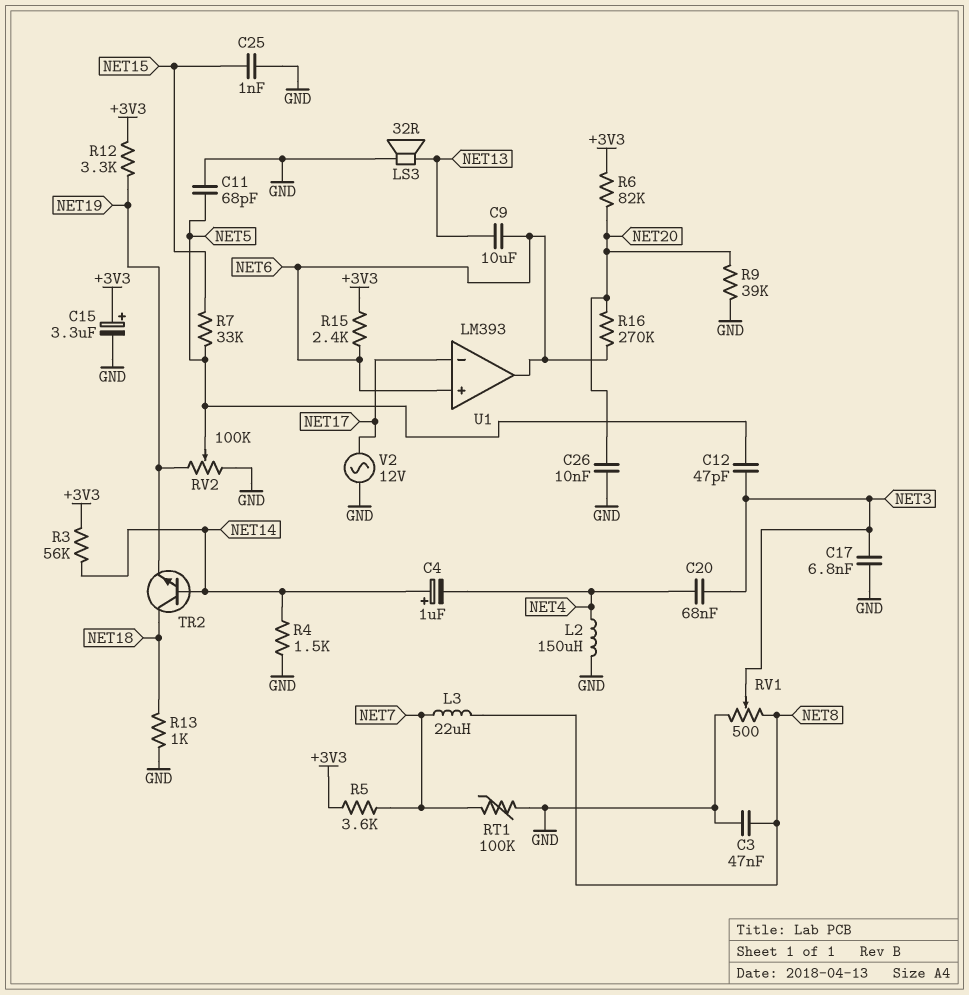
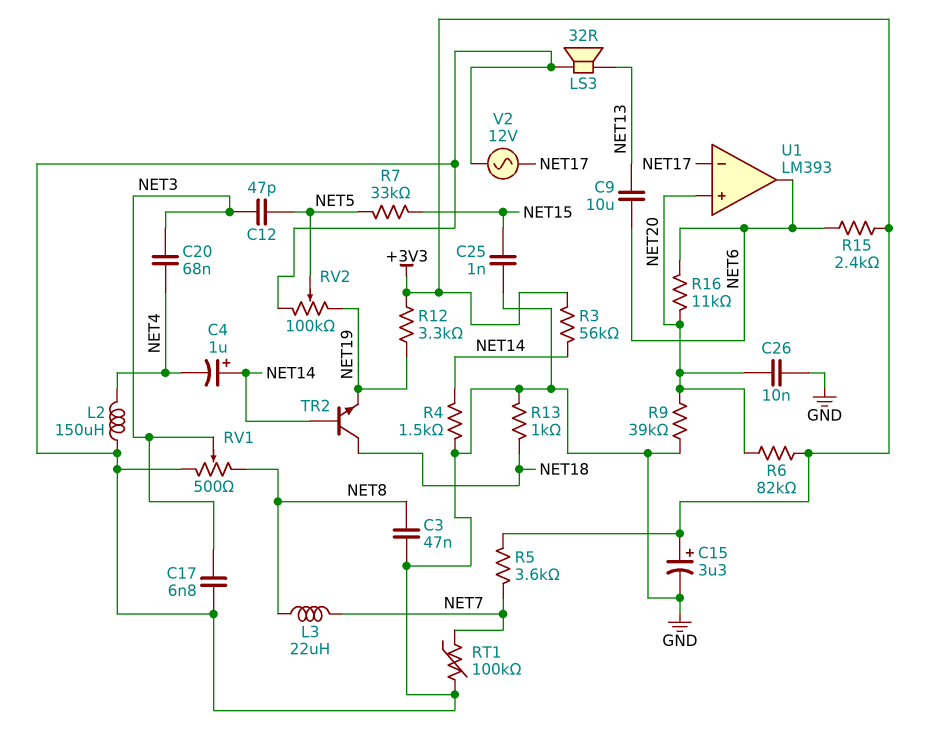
C11: 68pF (GND, NET5) -> none
R16: 270k (NET6, NET20) -> 11k (NET6, NET20)
U1 pin in+: NET6 -> NET20

